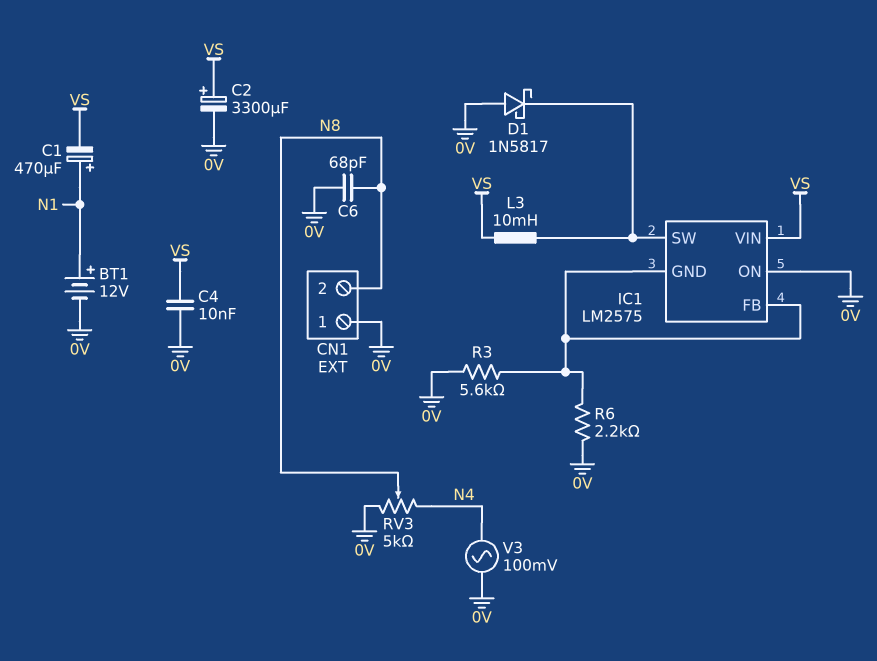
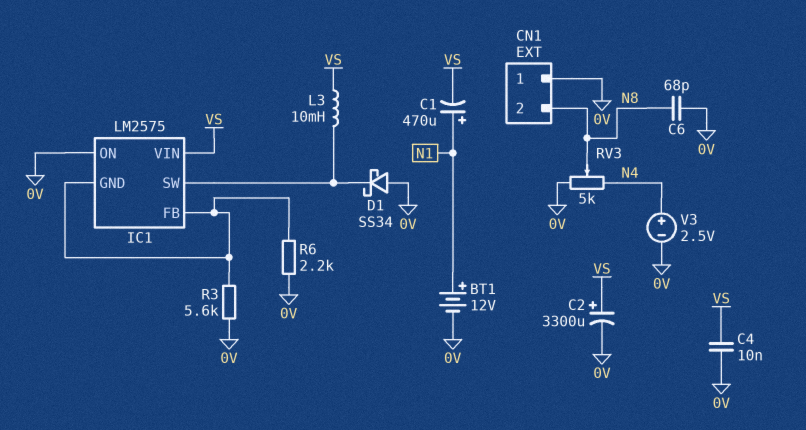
D1: schottky 1N5817 (A 0V, K IC1/SW) -> schottky SS34 (A 0V, K IC1/SW)
V3: AC 100mV (0V, N4) -> 2.5V (plus N4, minus 0V)

